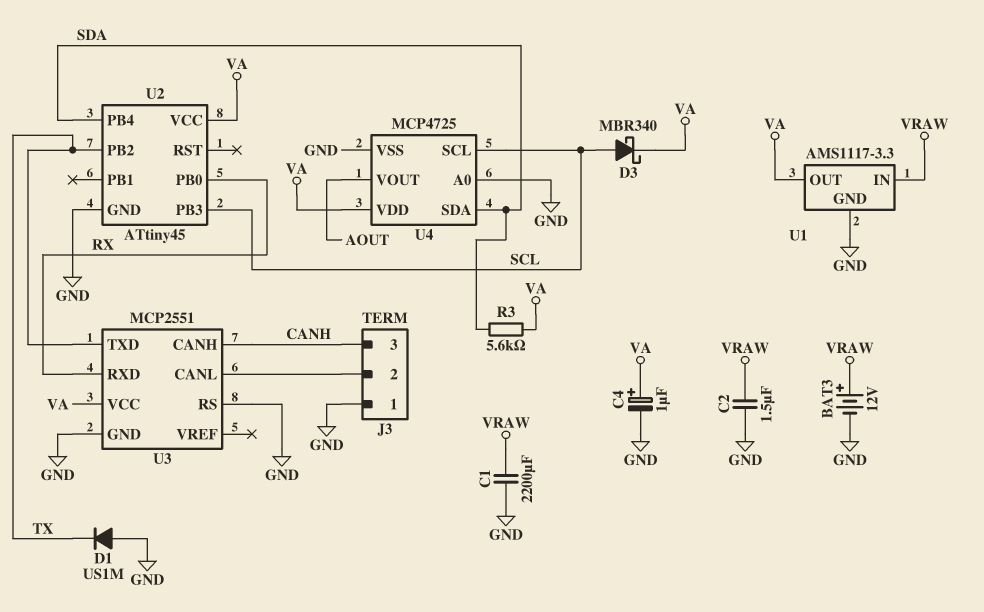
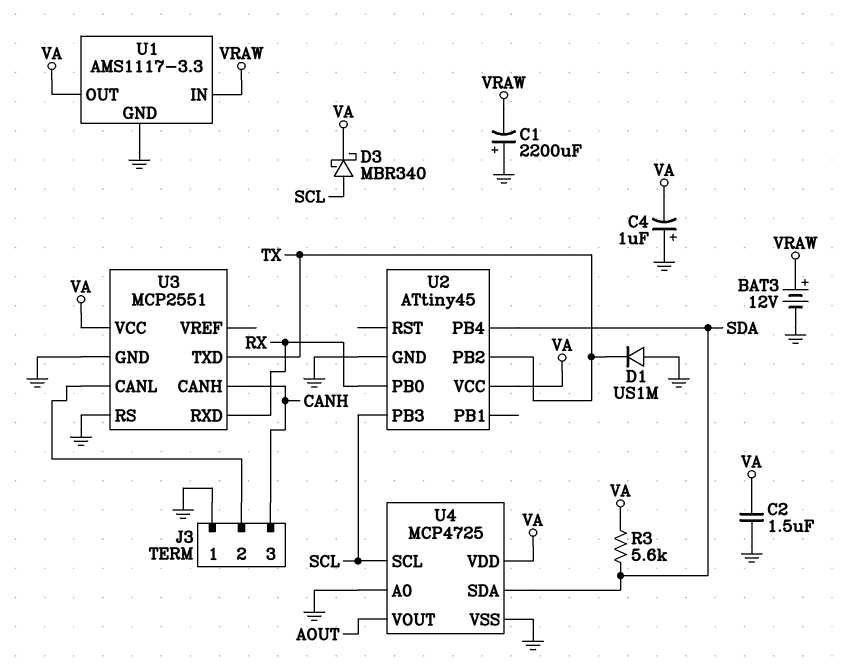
C1: 2200uF (GND, VRAW) -> 2200uF (plus GND, minus VRAW)
C2: 1.5uF (GND, VRAW) -> 1.5uF (GND, VA)
C4: 1uF (plus VA, minus GND) -> 1uF (plus GND, minus VA)

